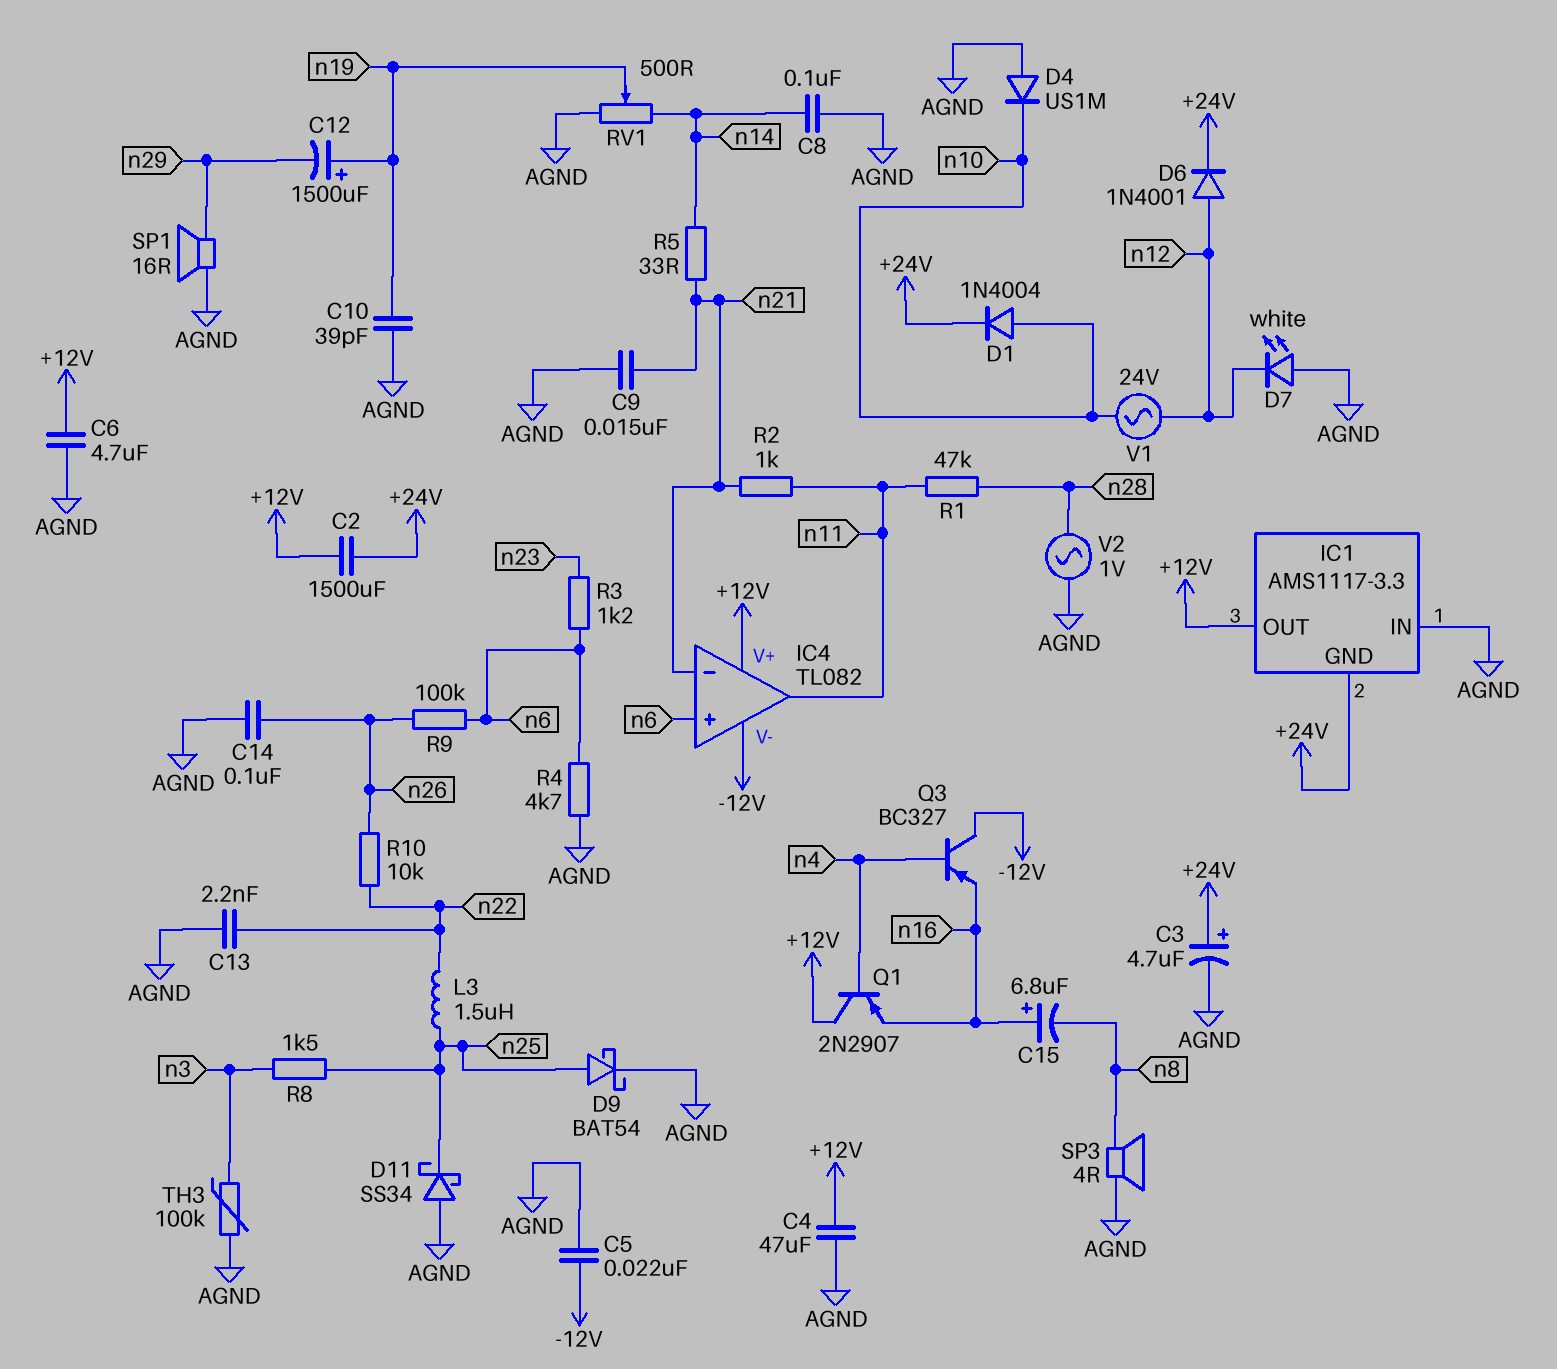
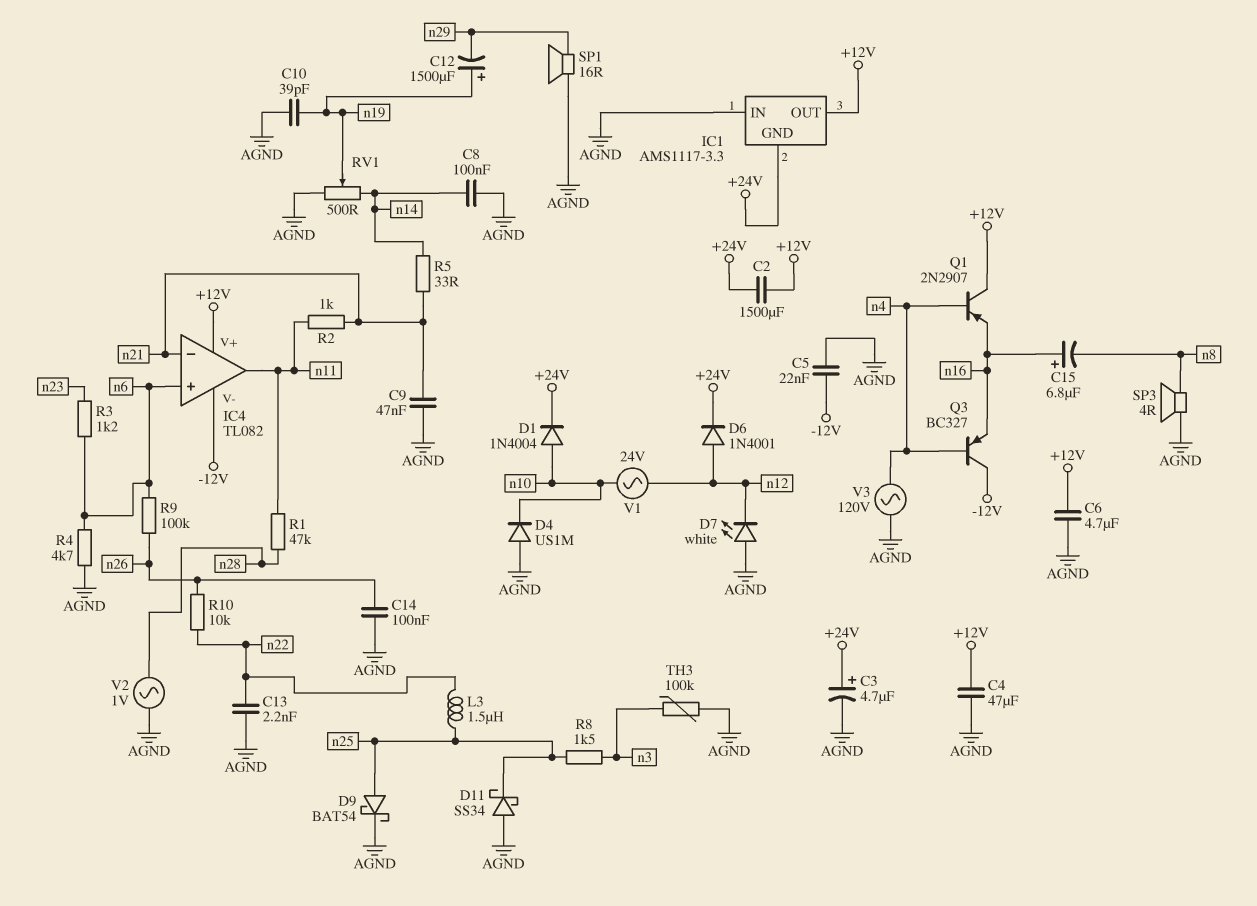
C9: 15nF (AGND, n21) -> 47nF (AGND, n21)
V3: none -> AC 120V (AGND, n4)

